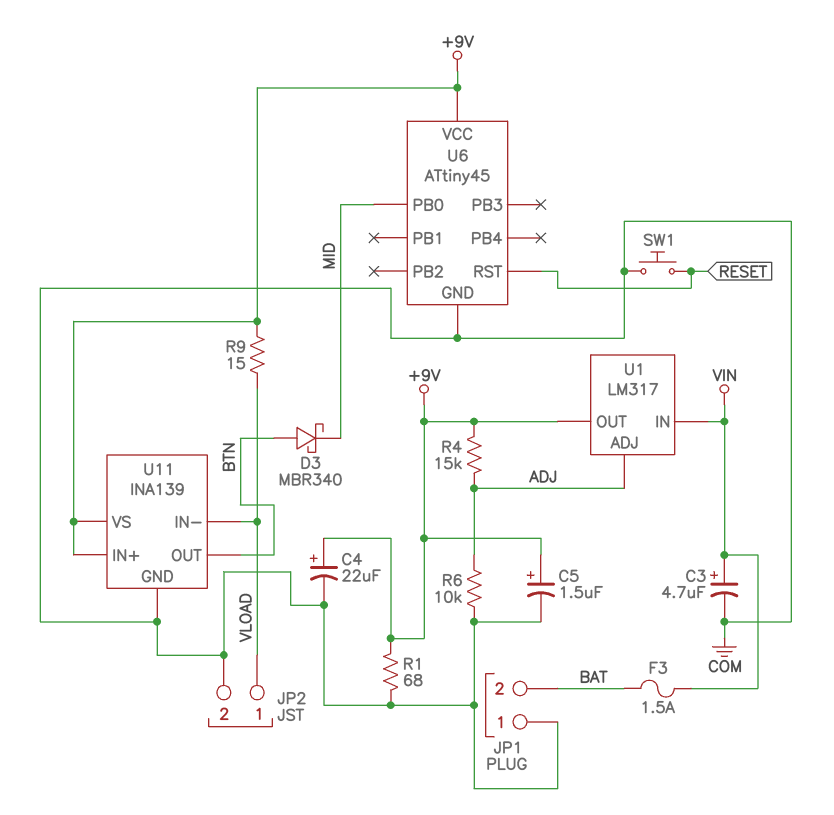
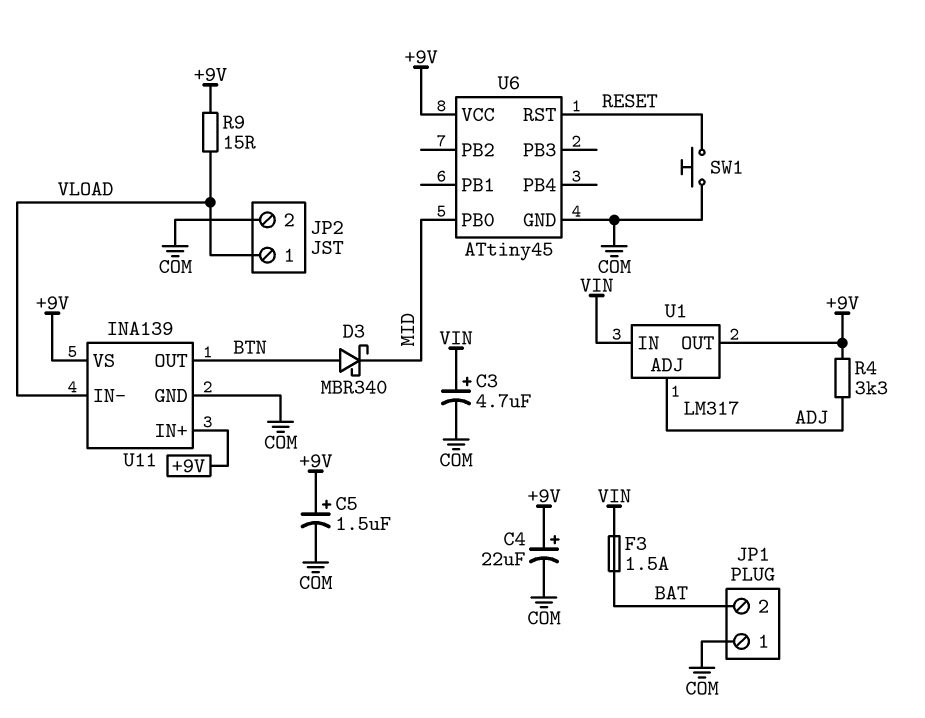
R1: 68 (+9V, COM) -> none
R4: 15k (+9V, ADJ) -> 3.3k (+9V, ADJ)
R6: 10k (ADJ, COM) -> none

